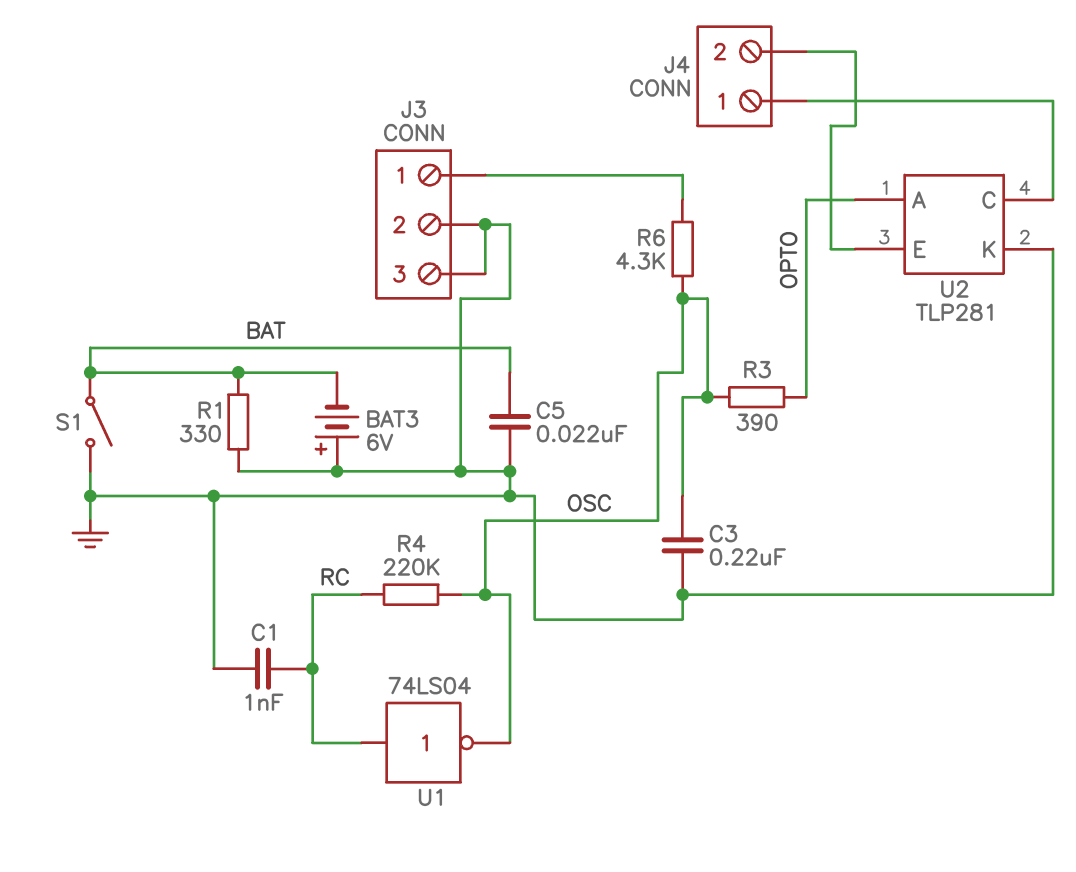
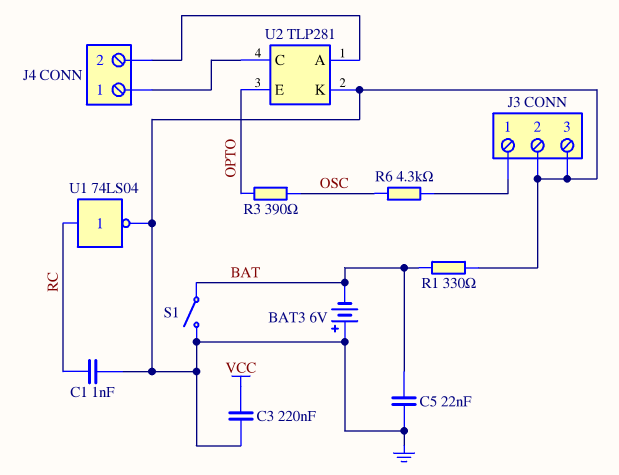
C3: 220nF (GND, OSC) -> 220nF (GND, VCC)
R4: 220k (OSC, RC) -> none
U1: NOT 74LS04 (in RC, out OSC) -> NOT 74LS04 (in RC, out GND)
U2 pin A: OPTO -> J4/2
U2 pin E: J4/2 -> OPTO

